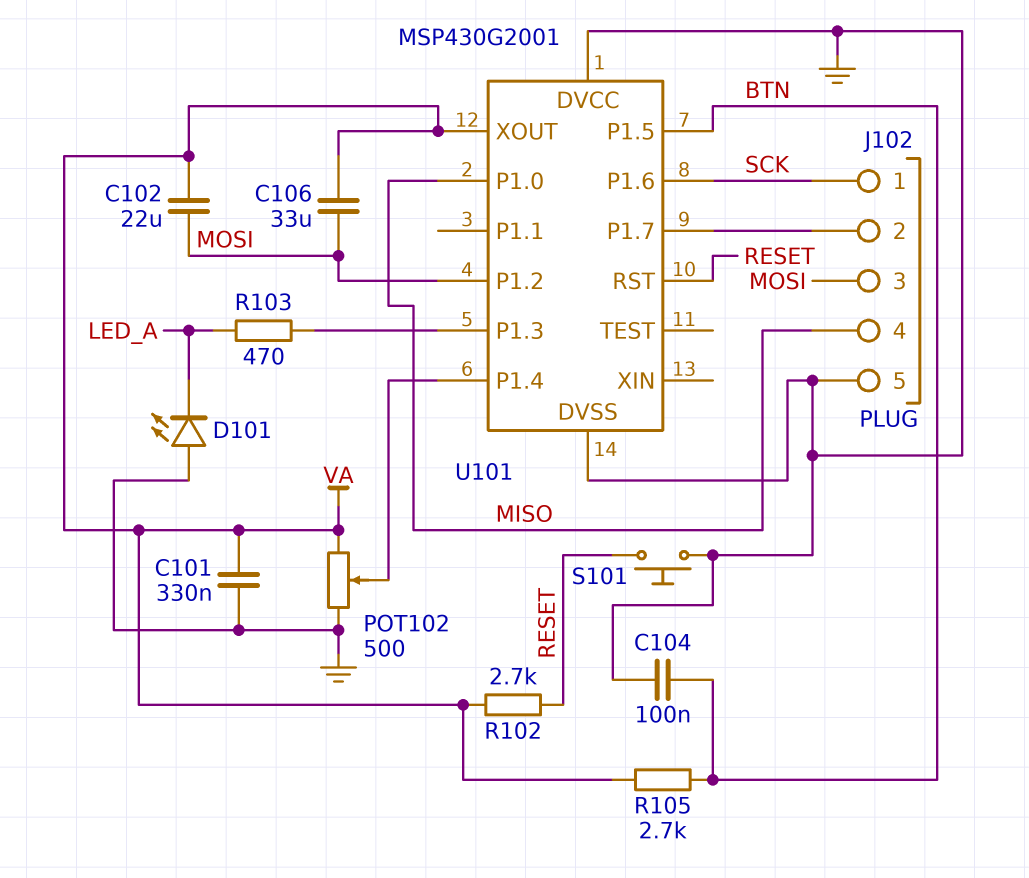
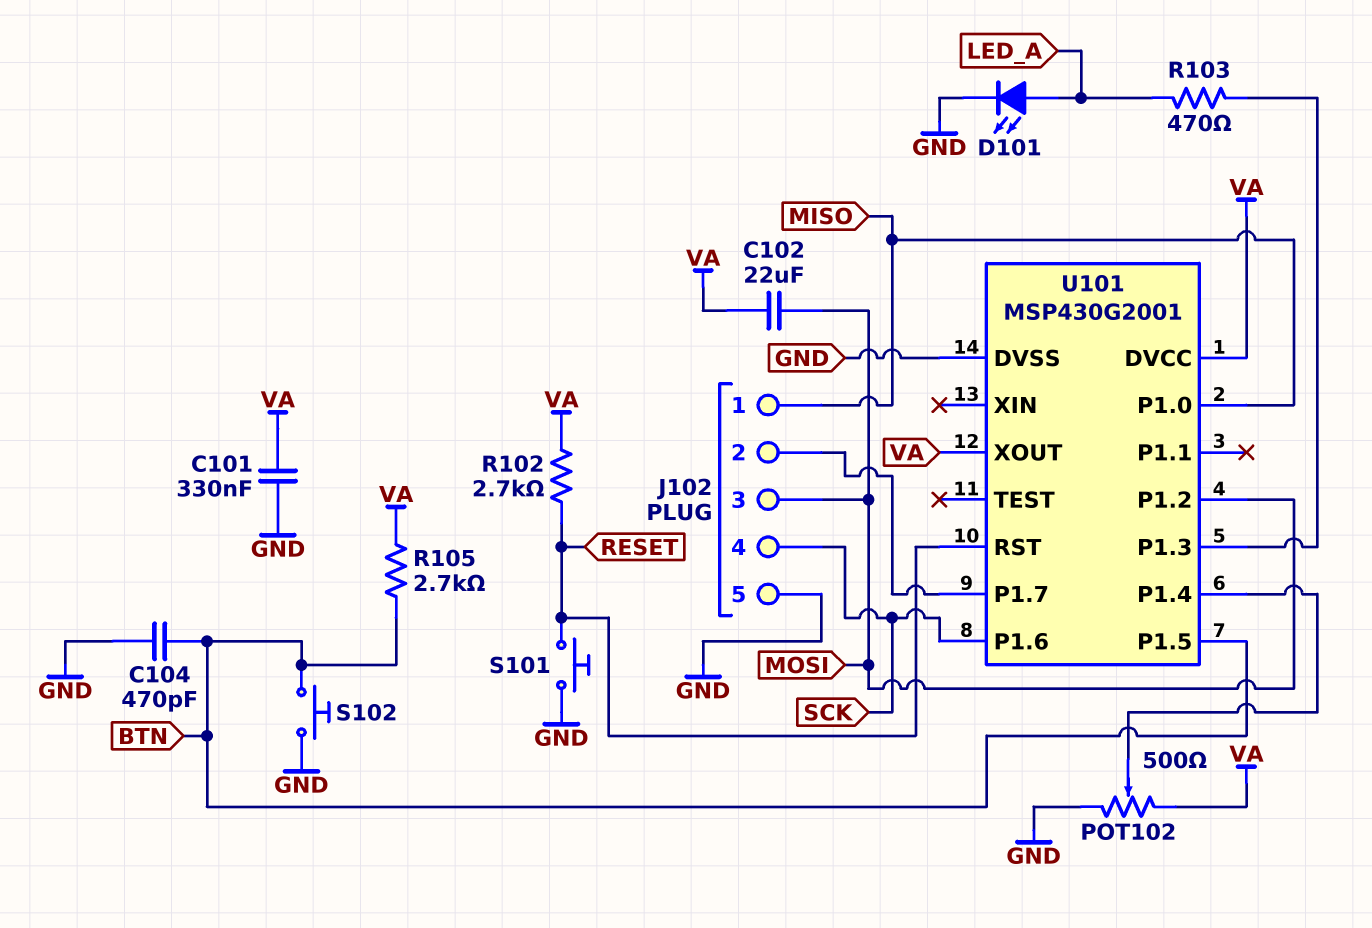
C104: 100nF (BTN, GND) -> 470pF (BTN, GND)
C106: 33uF (MOSI, VA) -> none
D101: LED (A GND, K LED_A) -> LED (A LED_A, K GND)
J102 pin 1: SCK -> MISO
J102 pin 4: MISO -> SCK
S102: none -> button (BTN, GND)
U101 pin DVCC: GND -> VA

